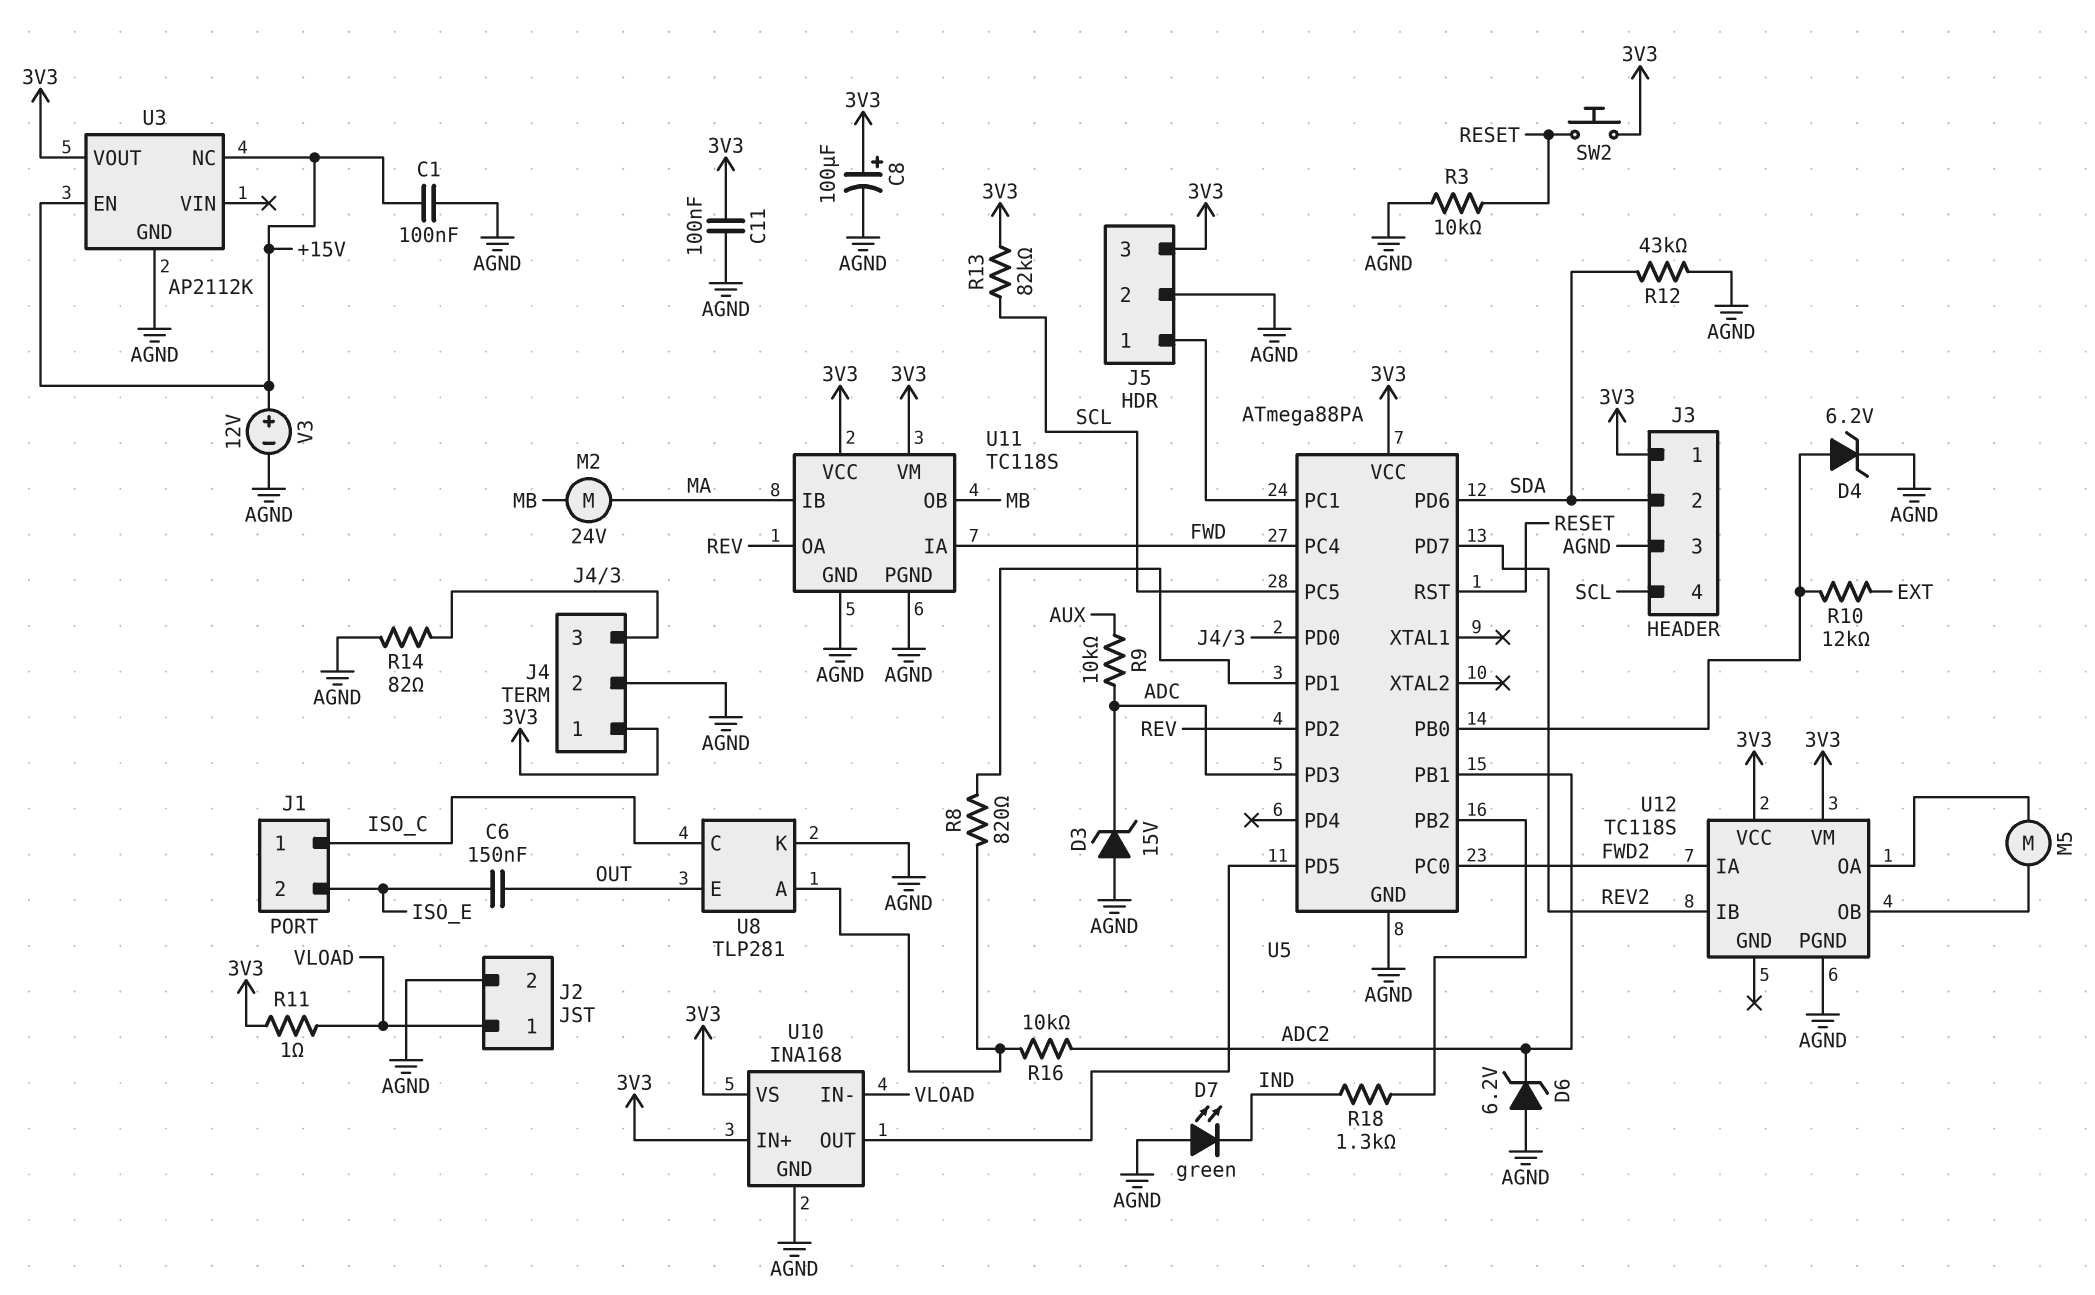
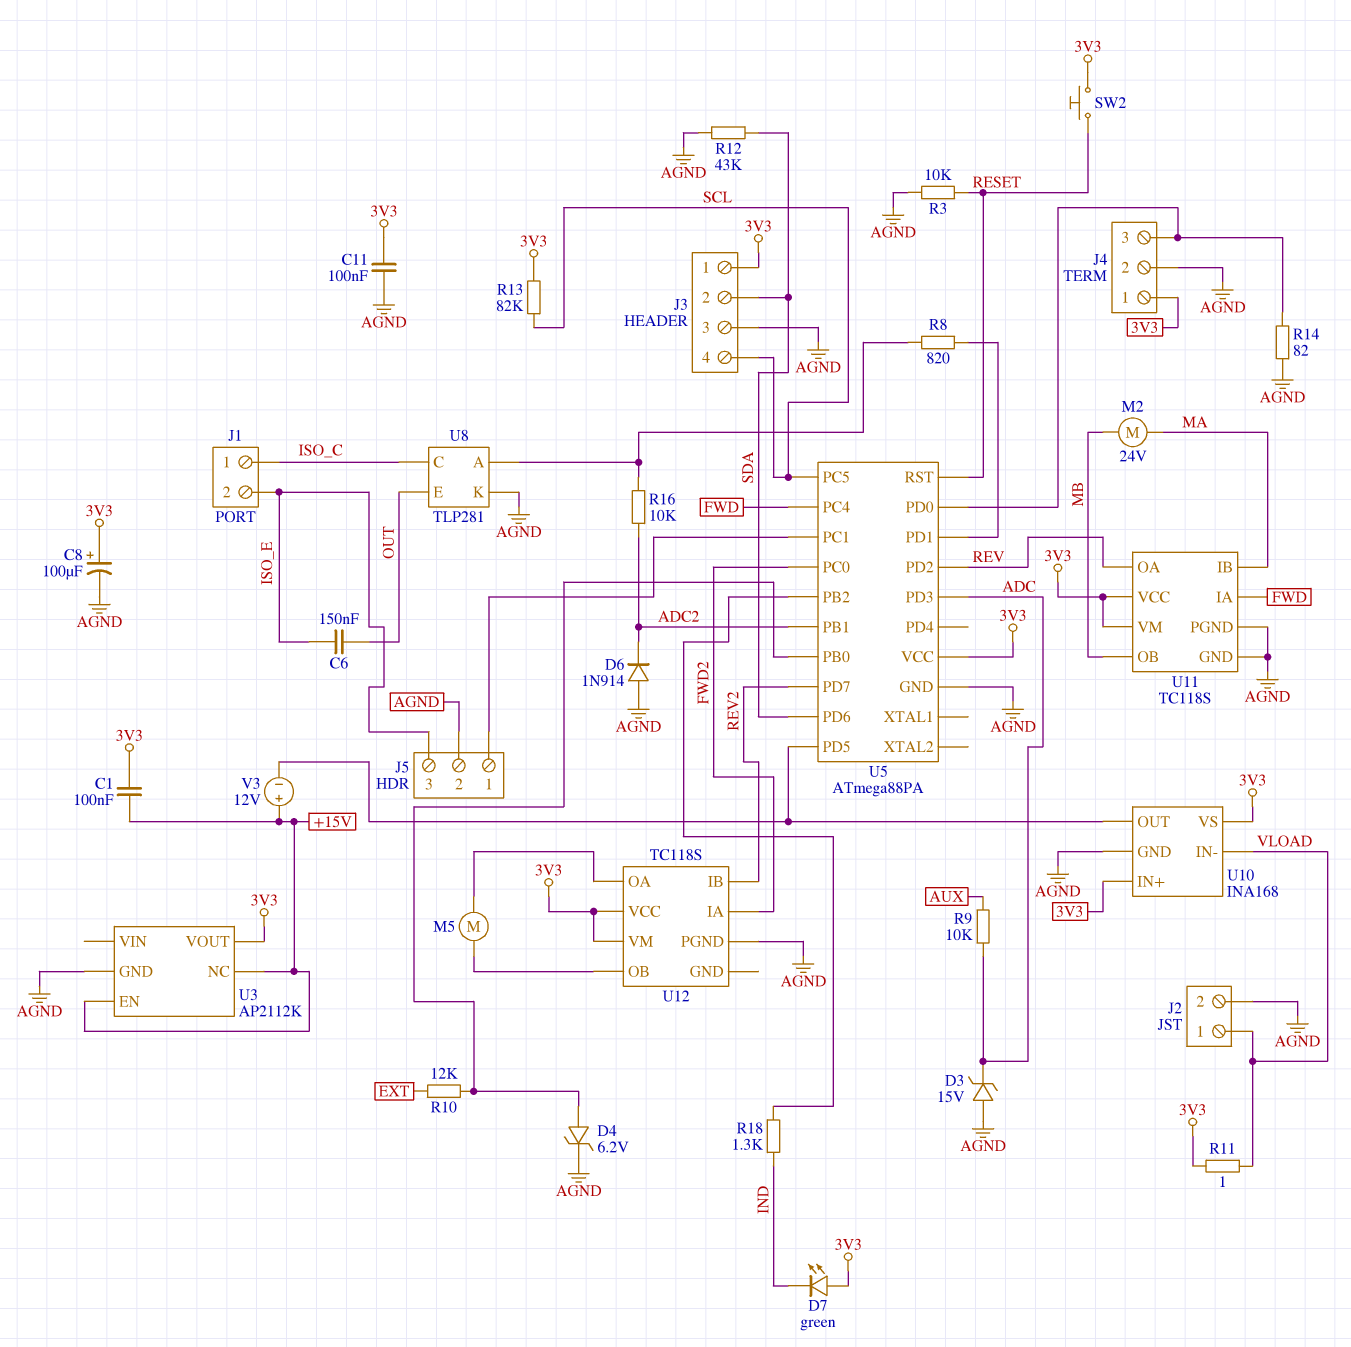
C1: 100nF (+15V, AGND) -> 100nF (+15V, 3V3)
D6: zener 6.2V (A AGND, K ADC2) -> diode 1N914 (A AGND, K ADC2)
D7: LED green (A AGND, K IND) -> LED green (A 3V3, K IND)
J5 pin 3: 3V3 -> ISO_E
V3: 12V (plus +15V, minus AGND) -> 12V (plus +15V, minus U5/PD5)

